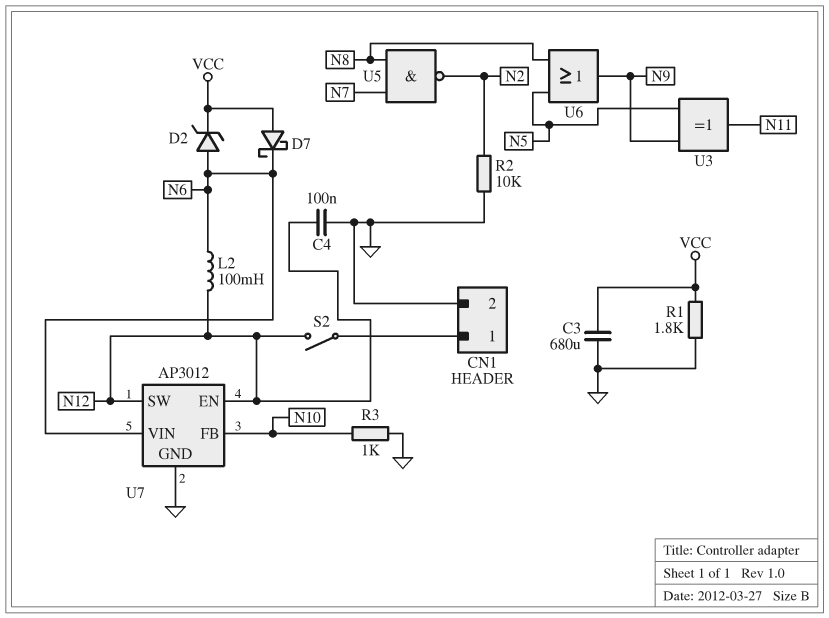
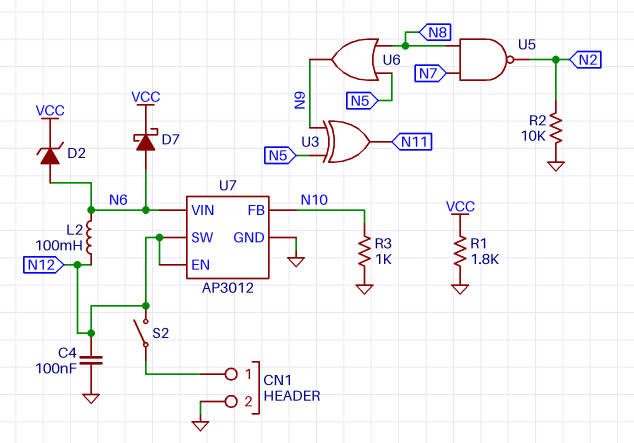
C3: 680uF (GND, VCC) -> none
D7: schottky (A VCC, K N6) -> schottky (A N6, K VCC)

